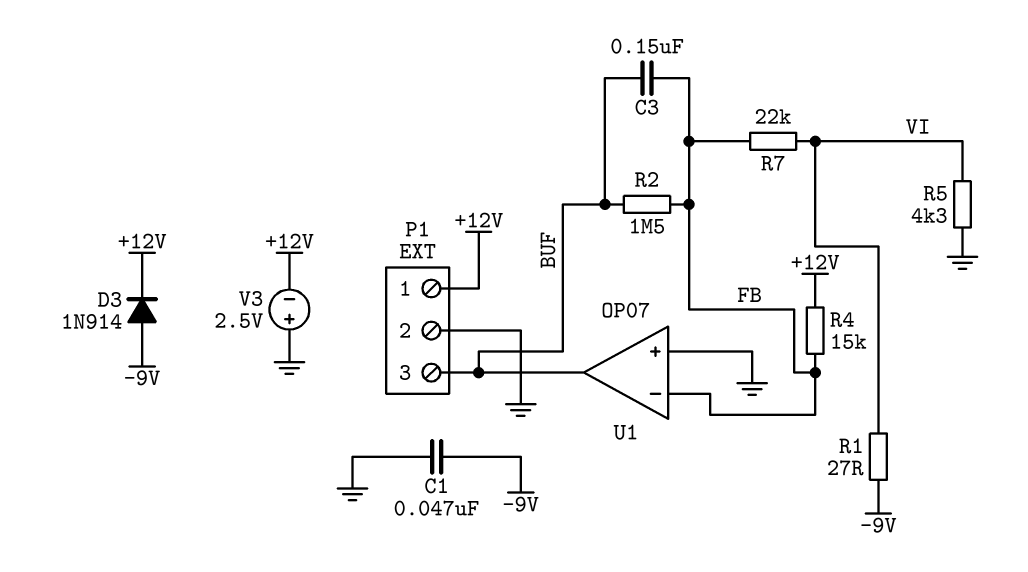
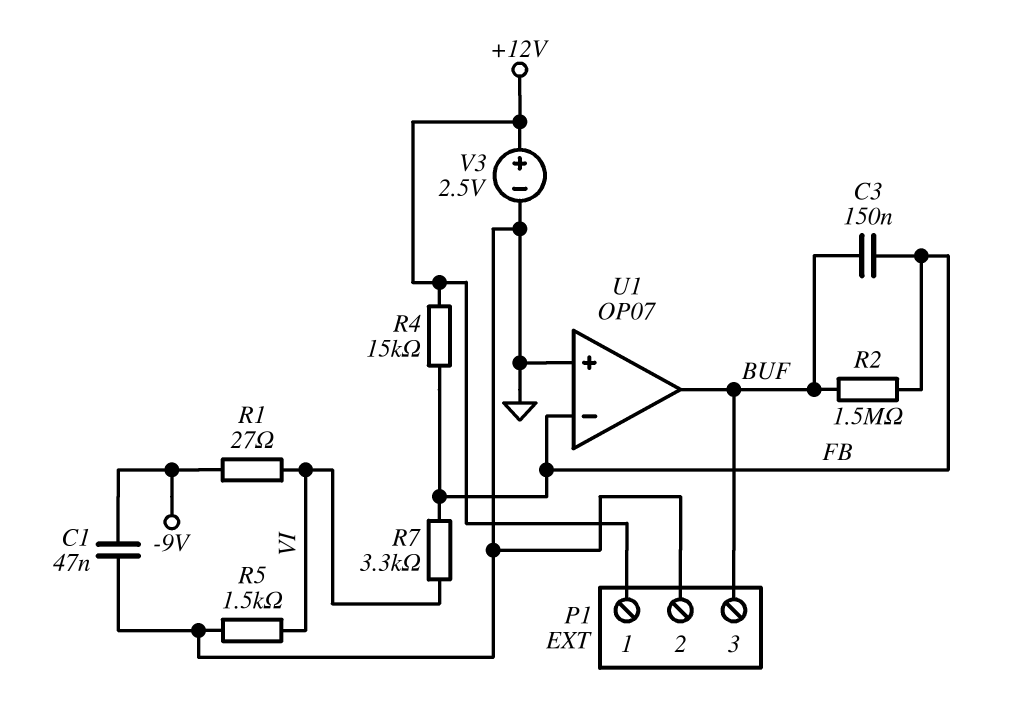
D3: diode 1N914 (A -9V, K +12V) -> none
R5: 4.3k (GND, VI) -> 1.5k (GND, VI)
R7: 22k (FB, VI) -> 3.3k (FB, VI)
V3: 2.5V (plus GND, minus +12V) -> 2.5V (plus +12V, minus GND)

